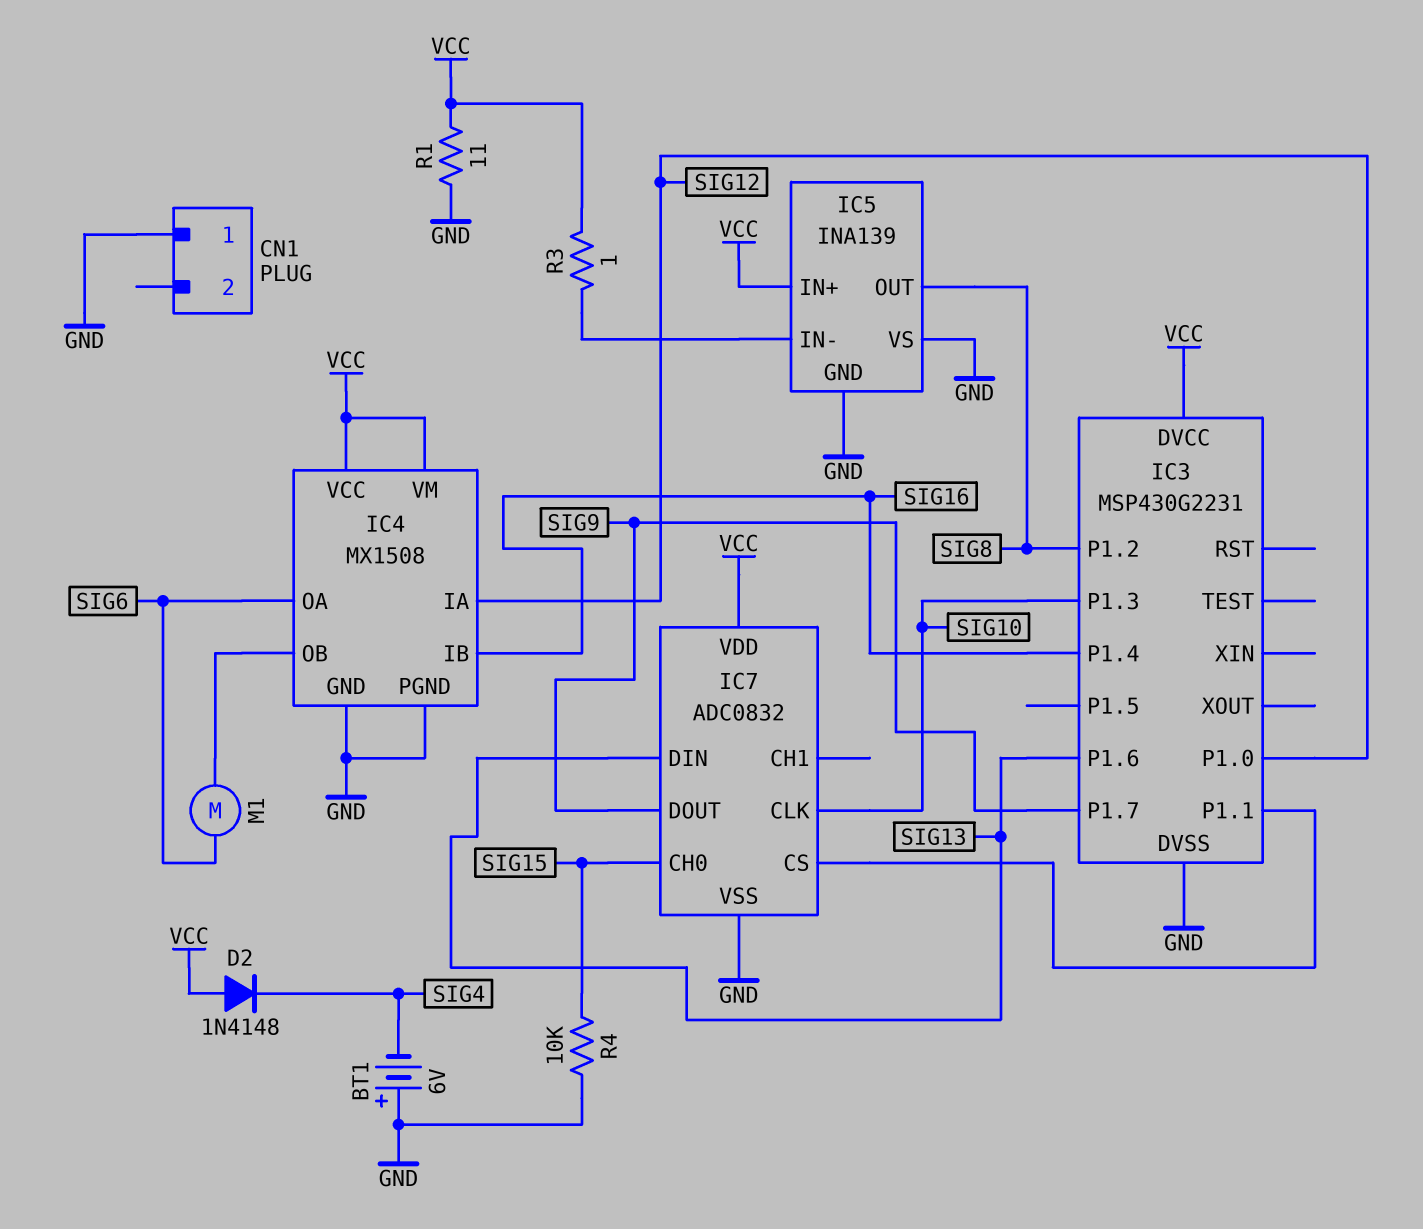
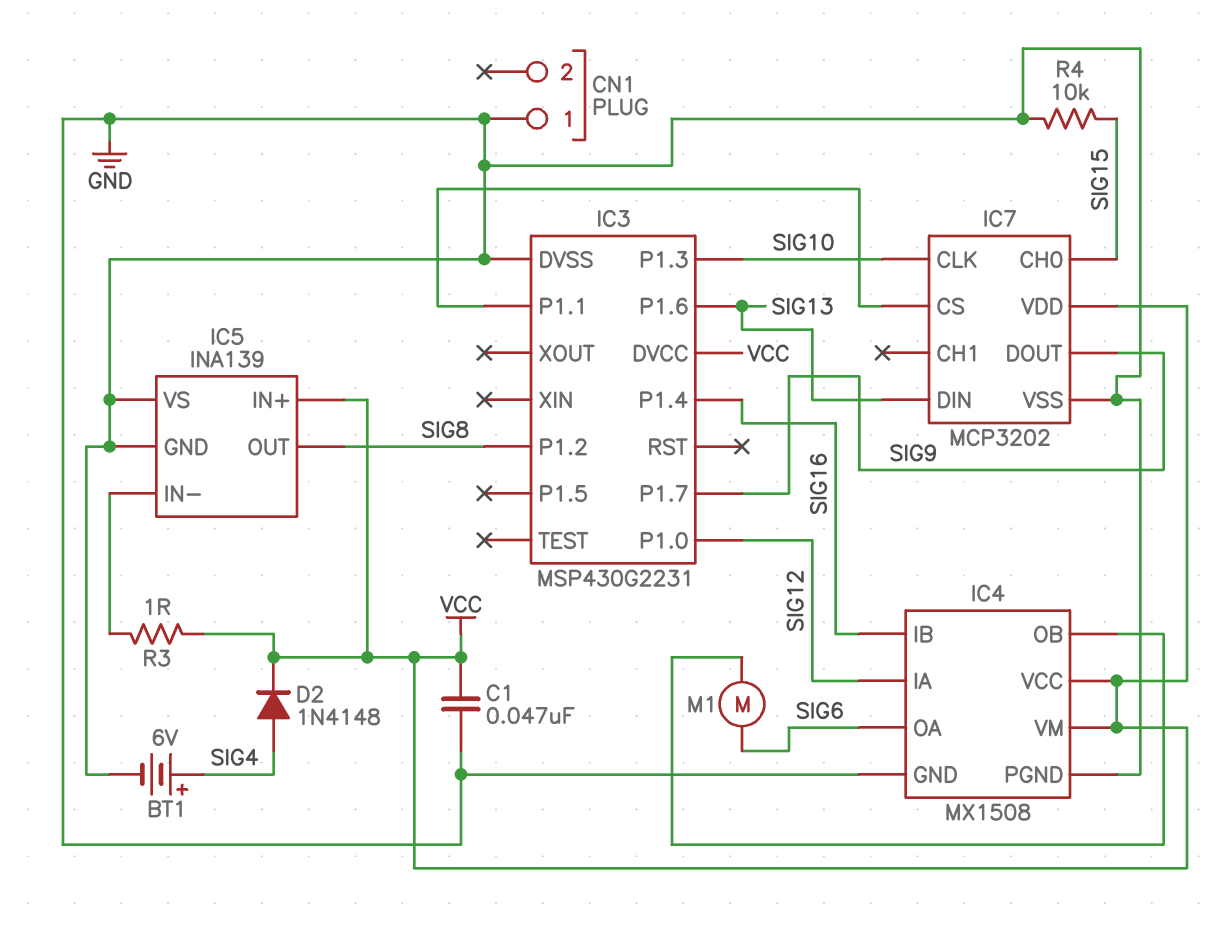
BT1: 6V (plus GND, minus SIG4) -> 6V (plus SIG4, minus GND)
C1: none -> 47nF (GND, VCC)
D2: diode 1N4148 (A VCC, K SIG4) -> diode 1N4148 (A SIG4, K VCC)
IC7: ADC0832 -> MCP3202
R1: 11 (GND, VCC) -> none

